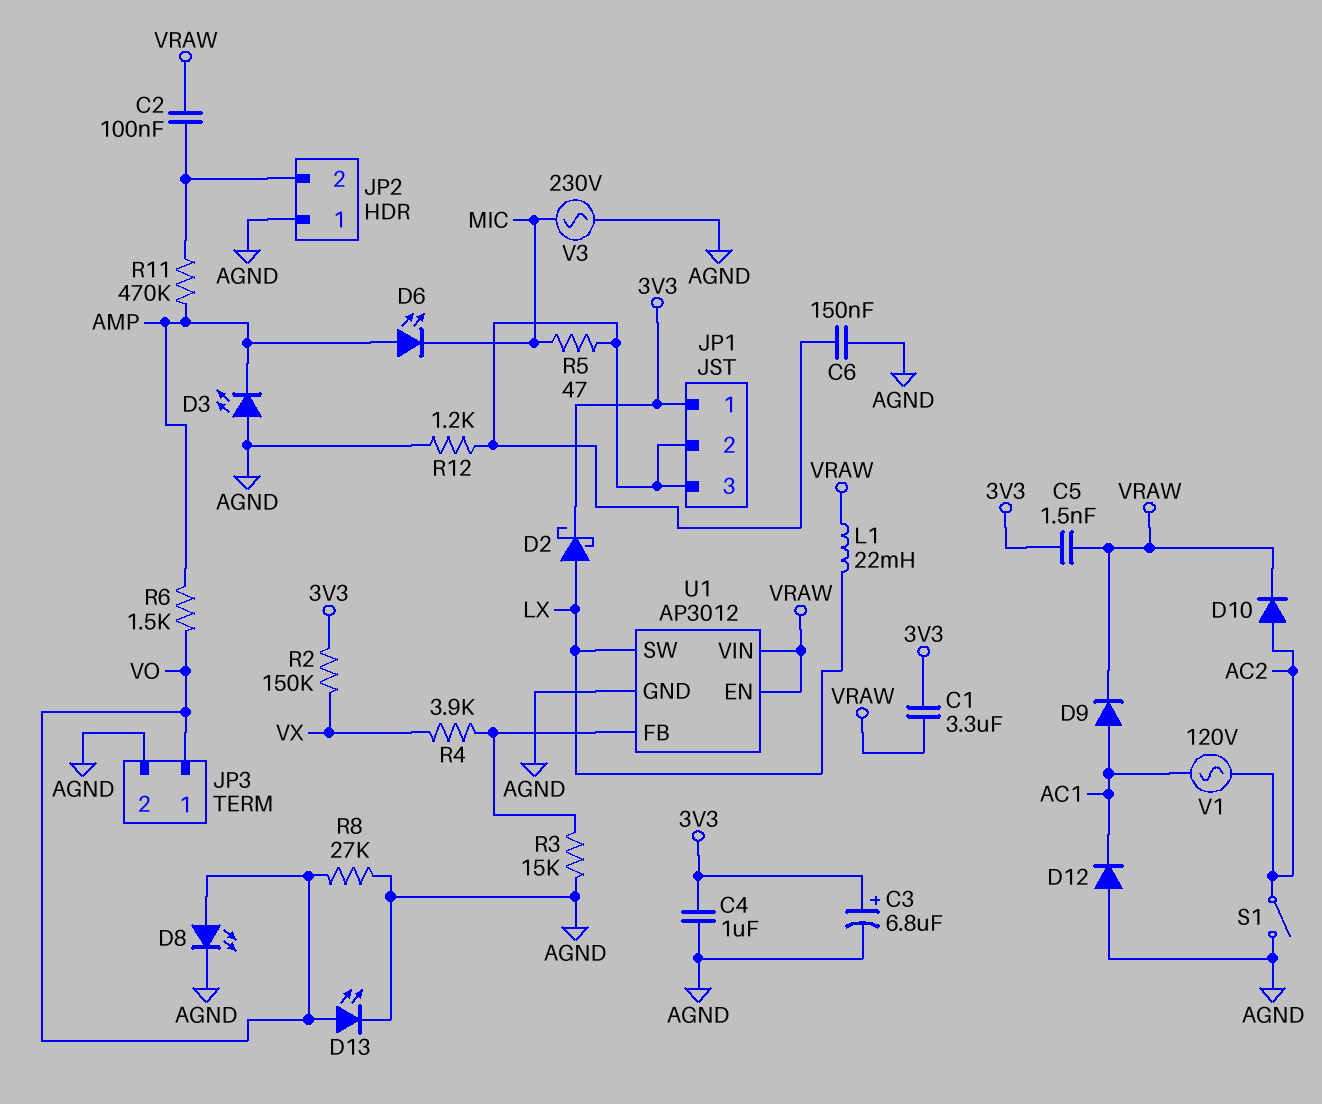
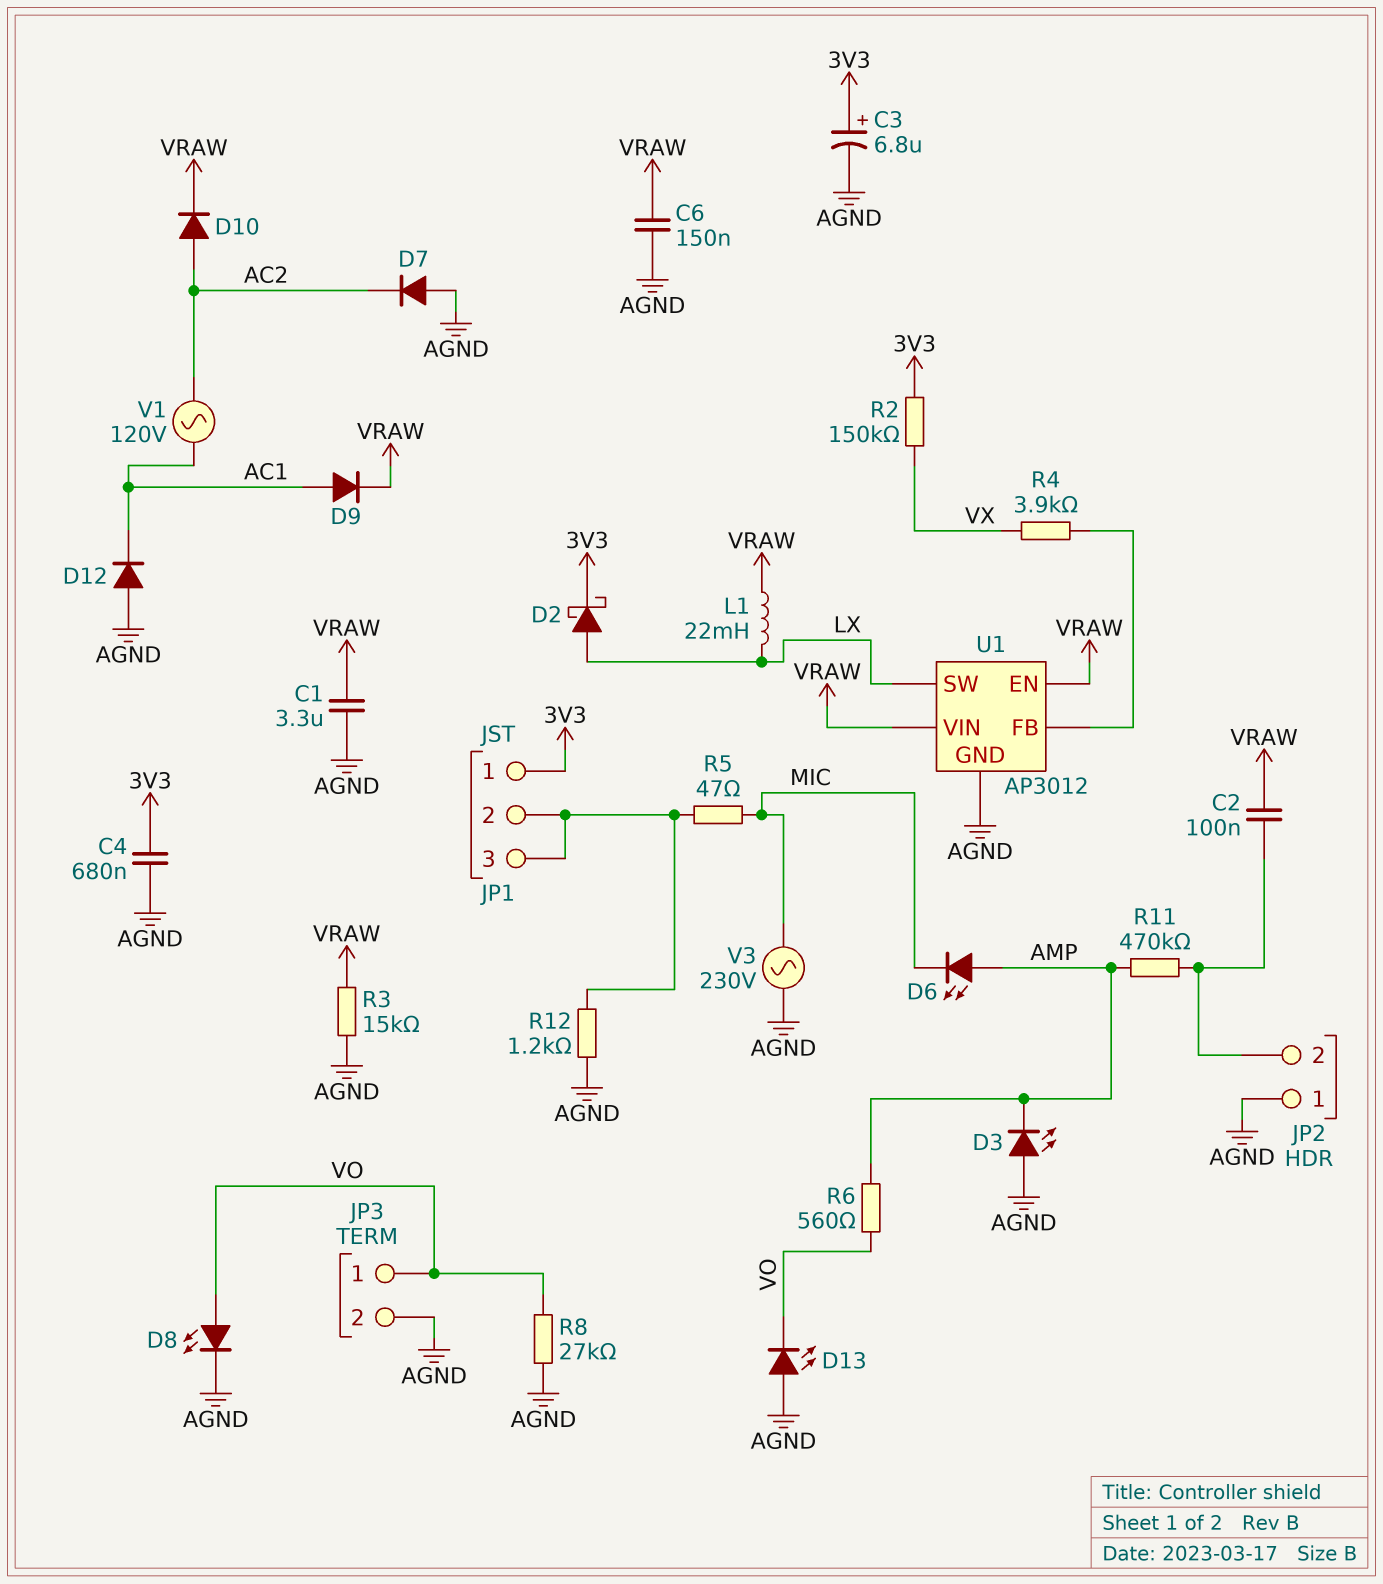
C1: 3.3uF (3V3, VRAW) -> 3.3uF (AGND, VRAW)
C4: 1uF (3V3, AGND) -> 680nF (3V3, AGND)
C5: 1.5nF (3V3, VRAW) -> none
C6: 150nF (AGND, JP1/2) -> 150nF (AGND, VRAW)
D7: none -> diode (A AGND, K AC2)
D13: LED (A VO, K AGND) -> LED (A AGND, K VO)
R3: 15k (AGND, U1/FB) -> 15k (AGND, VRAW)
R6: 1.5k (AMP, VO) -> 560 (AMP, VO)
S1: switch (AC2, AGND) -> none

